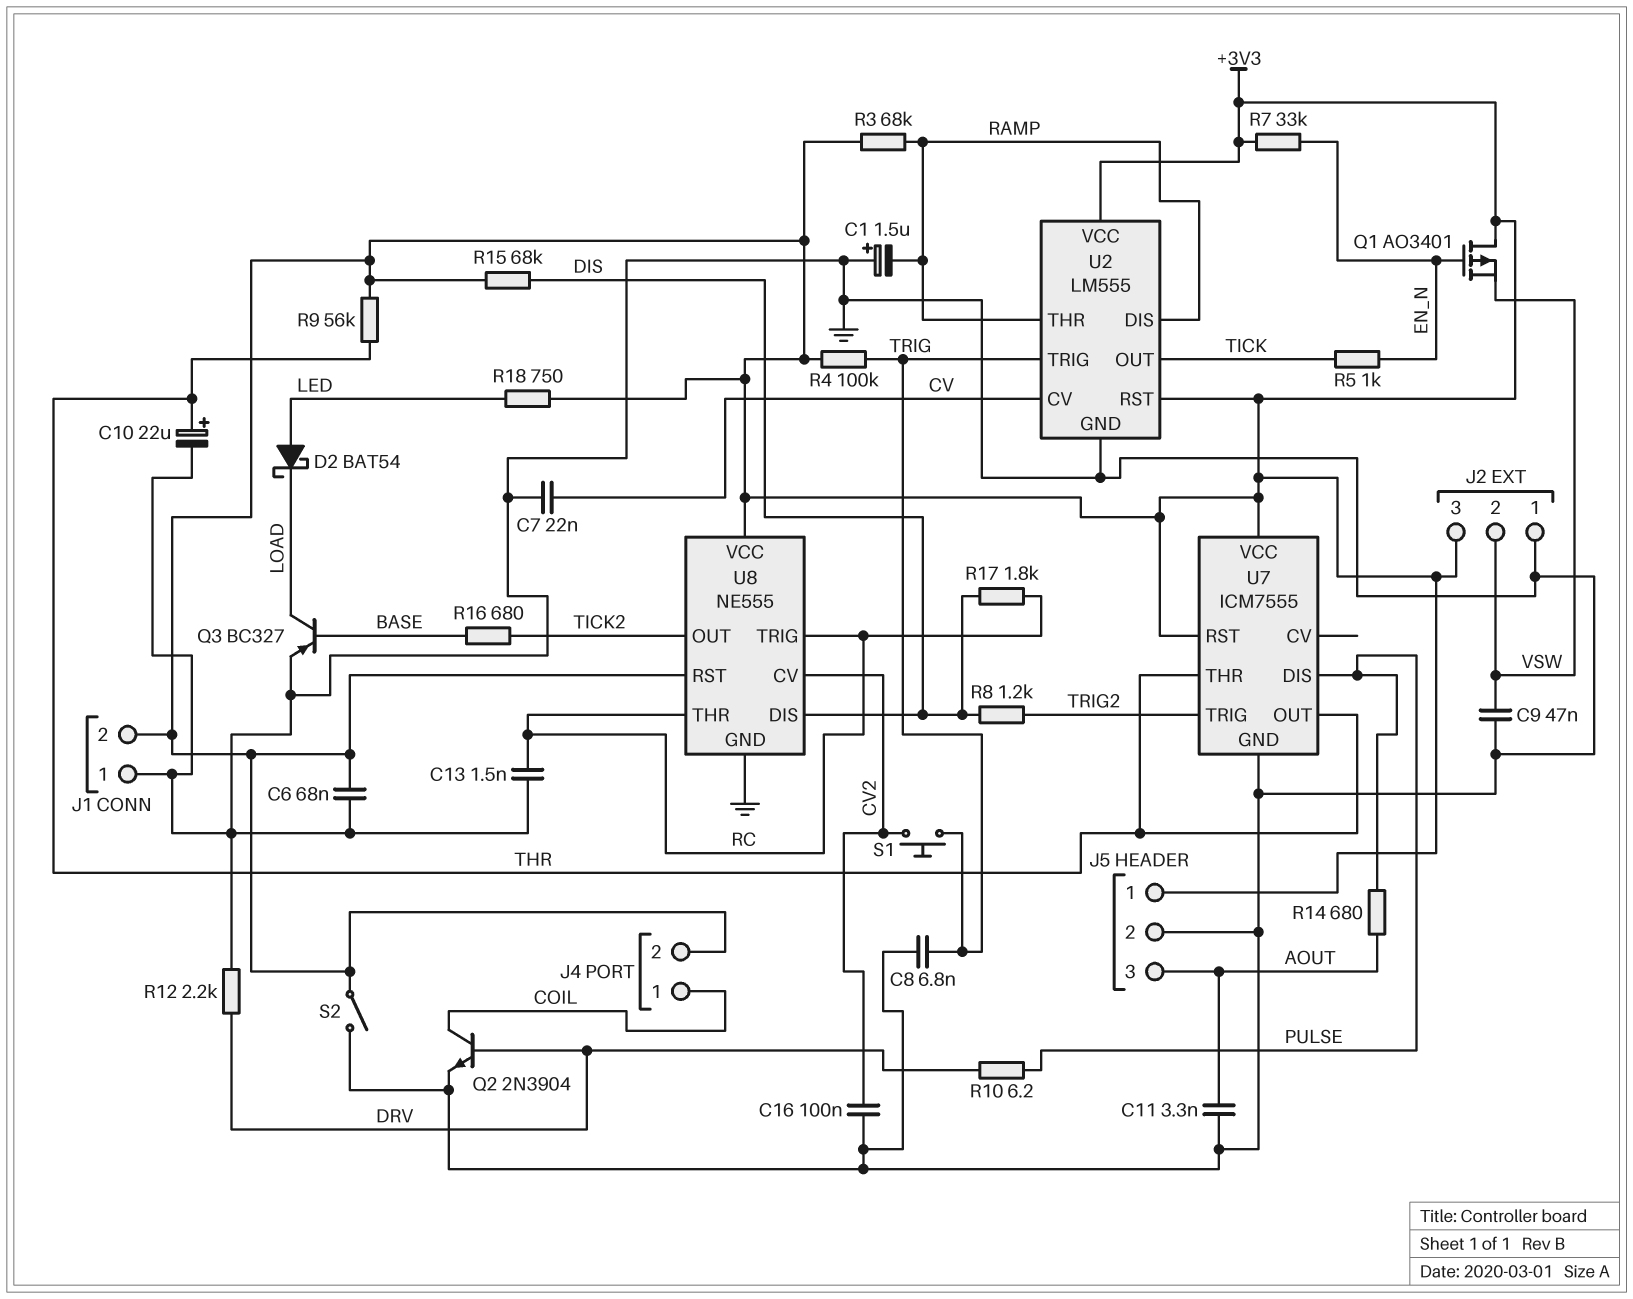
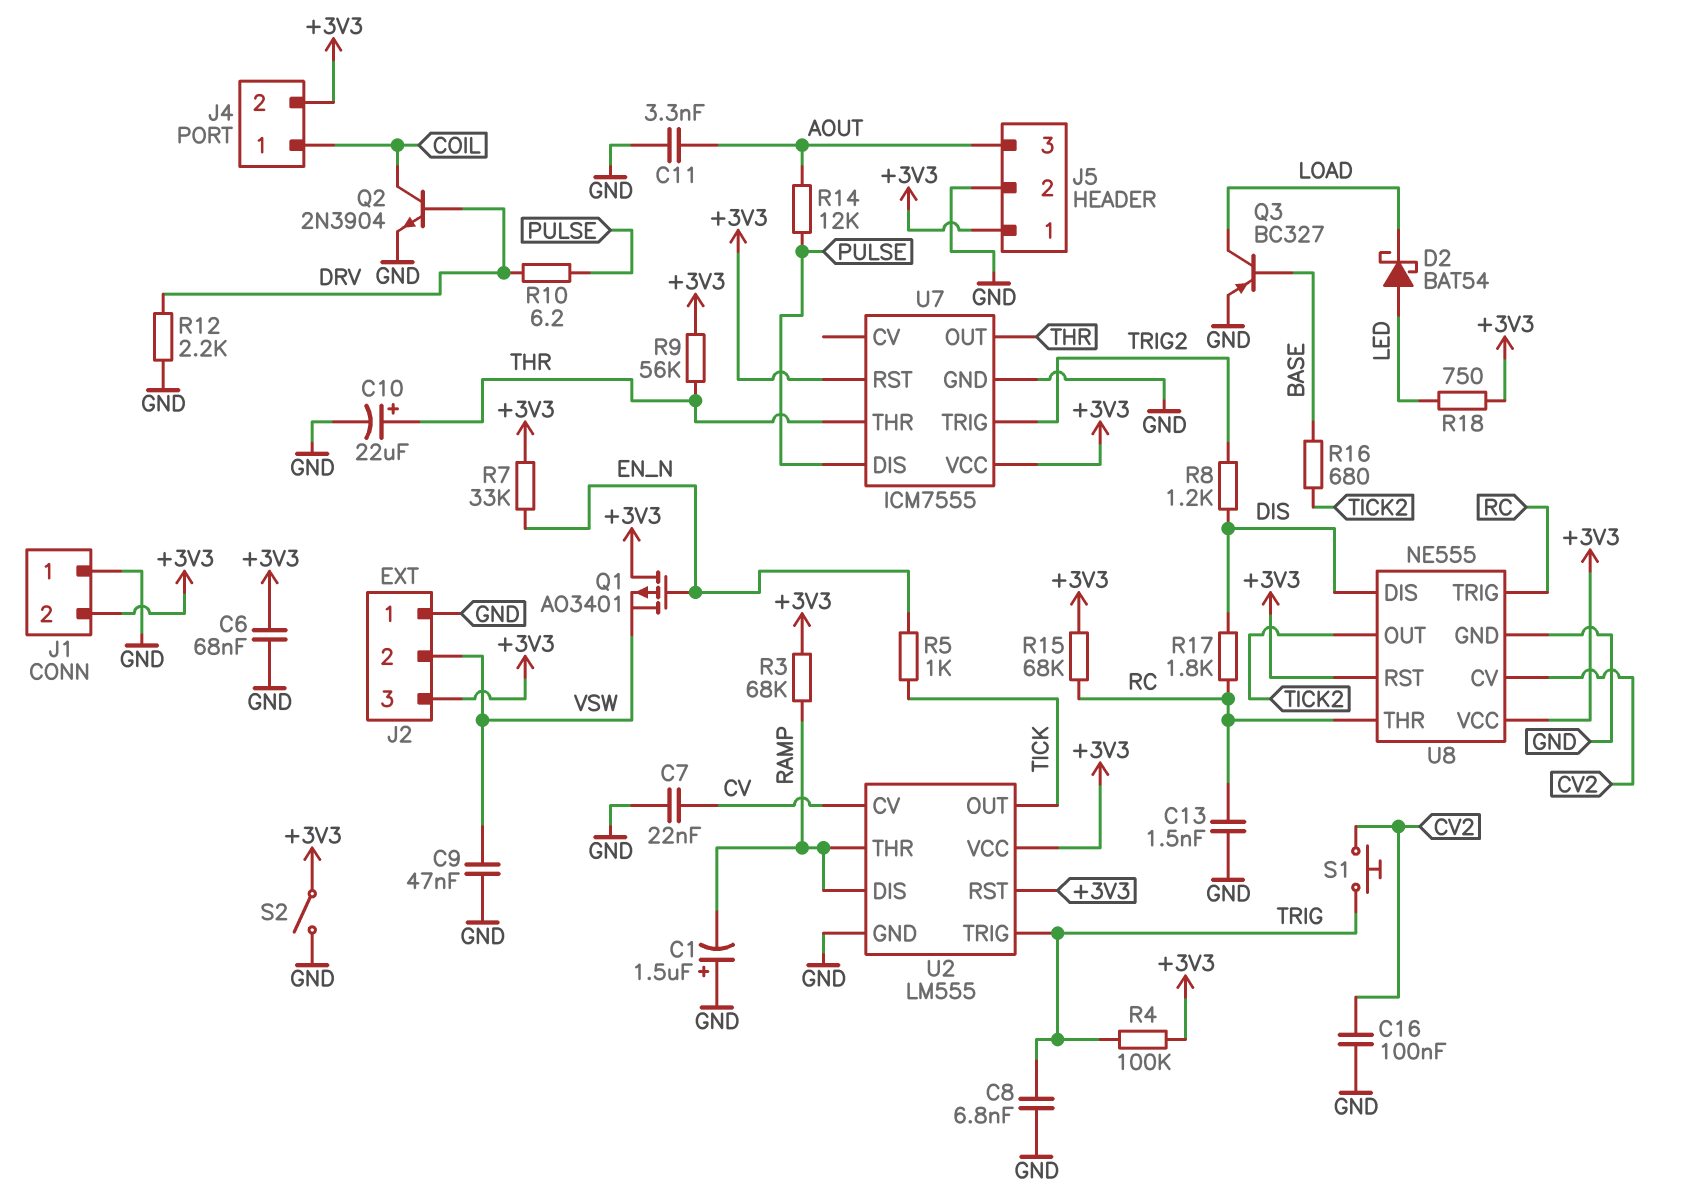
R14: 680 (AOUT, PULSE) -> 12k (AOUT, PULSE)
R15: 68k (+3V3, DIS) -> 68k (+3V3, RC)

